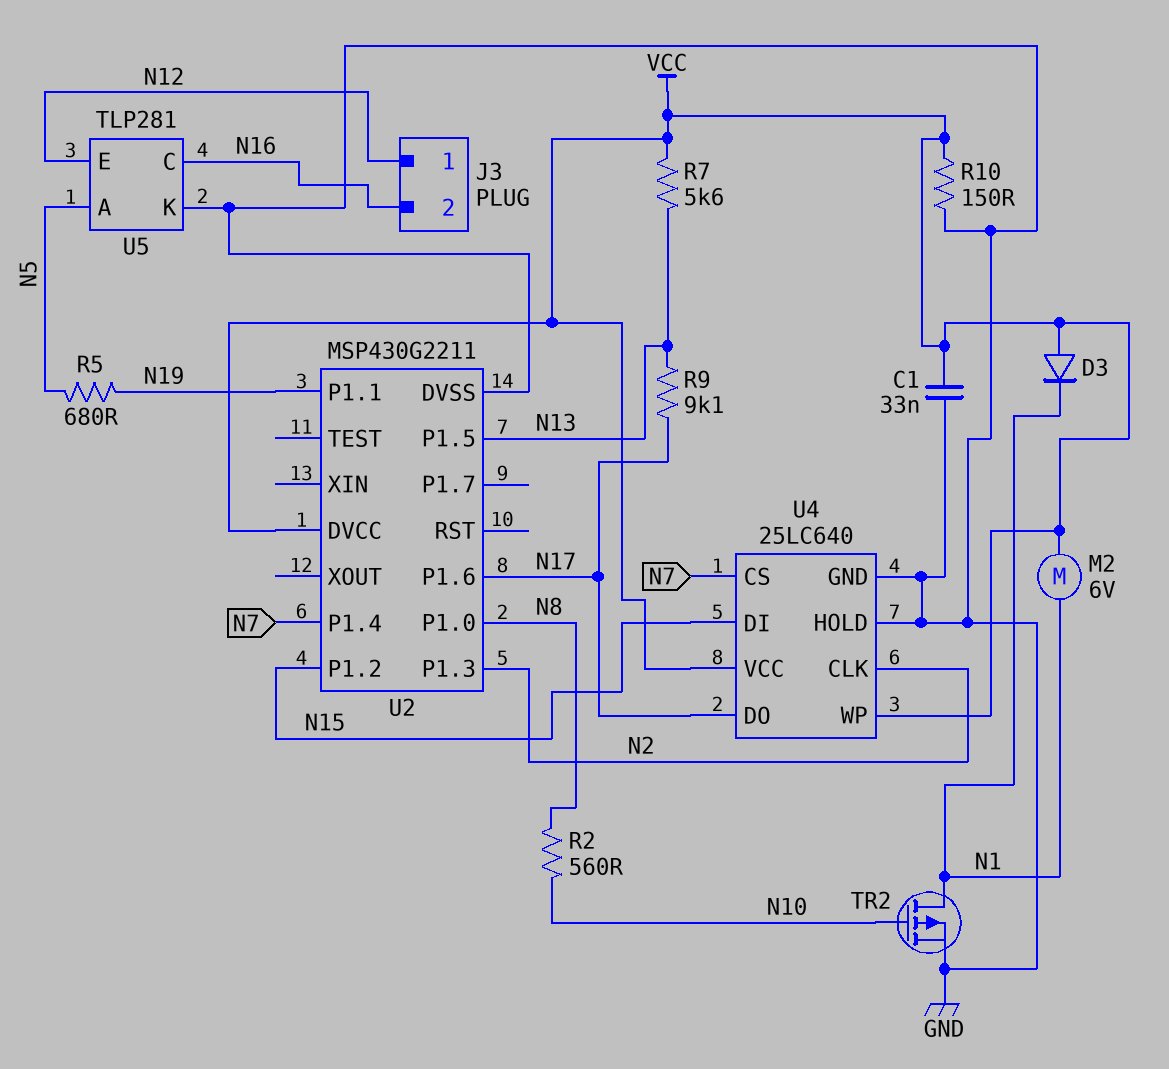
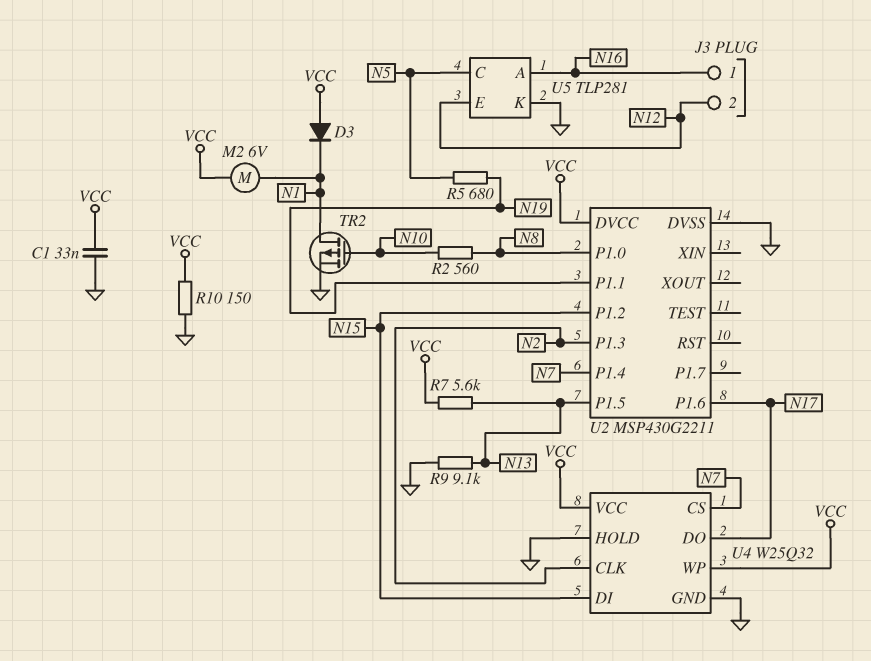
J3 pin 1: N12 -> N16
J3 pin 2: N16 -> N12
R9: 9.1k (N13, N17) -> 9.1k (GND, N13)
U4: 25LC640 -> W25Q32
U5 pin A: N5 -> N16
U5 pin C: N16 -> N5

